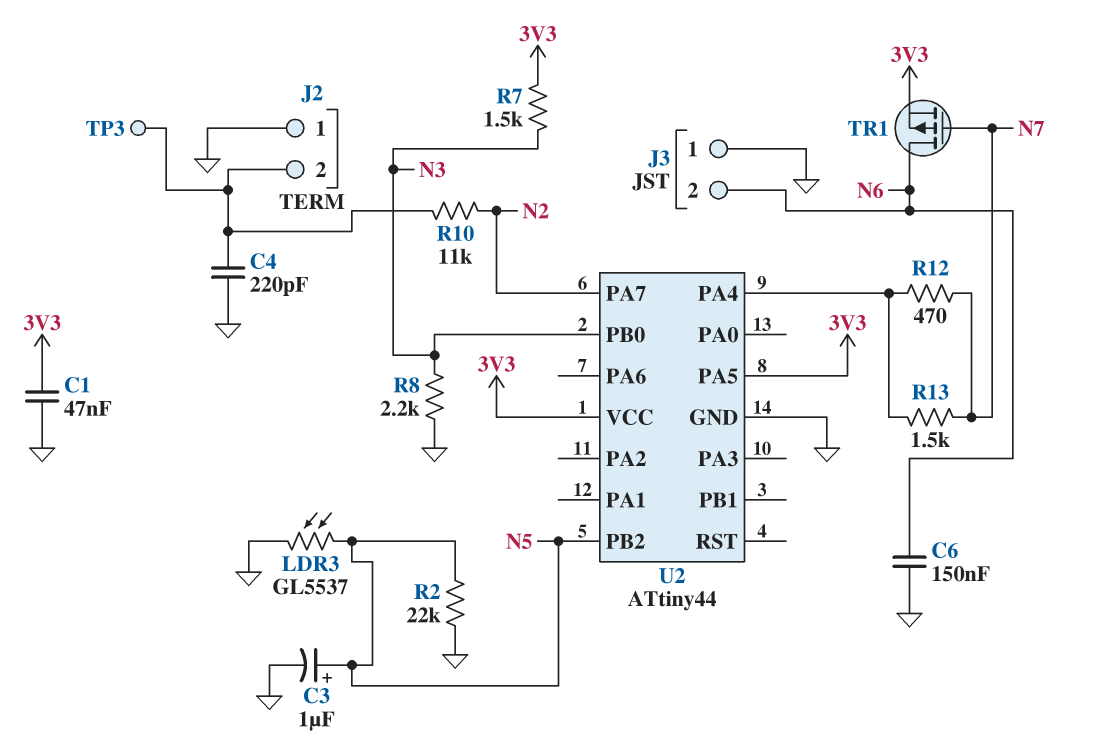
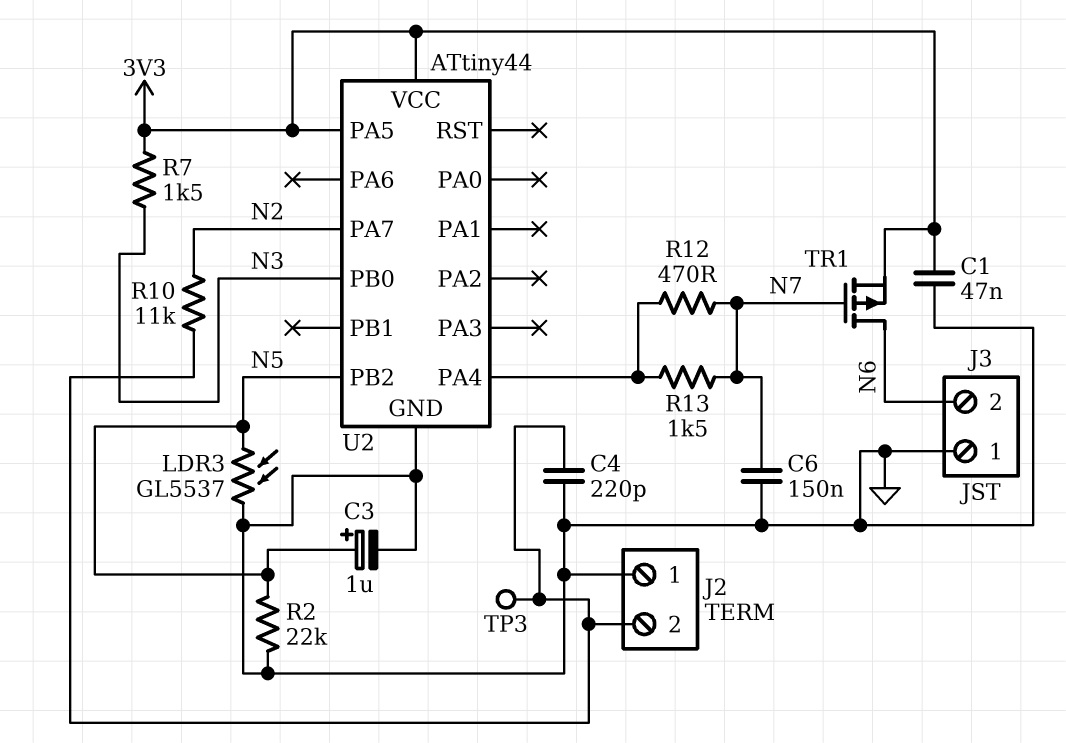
C6: 150nF (GND, N6) -> 150nF (GND, N7)
R8: 2.2k (GND, N3) -> none

